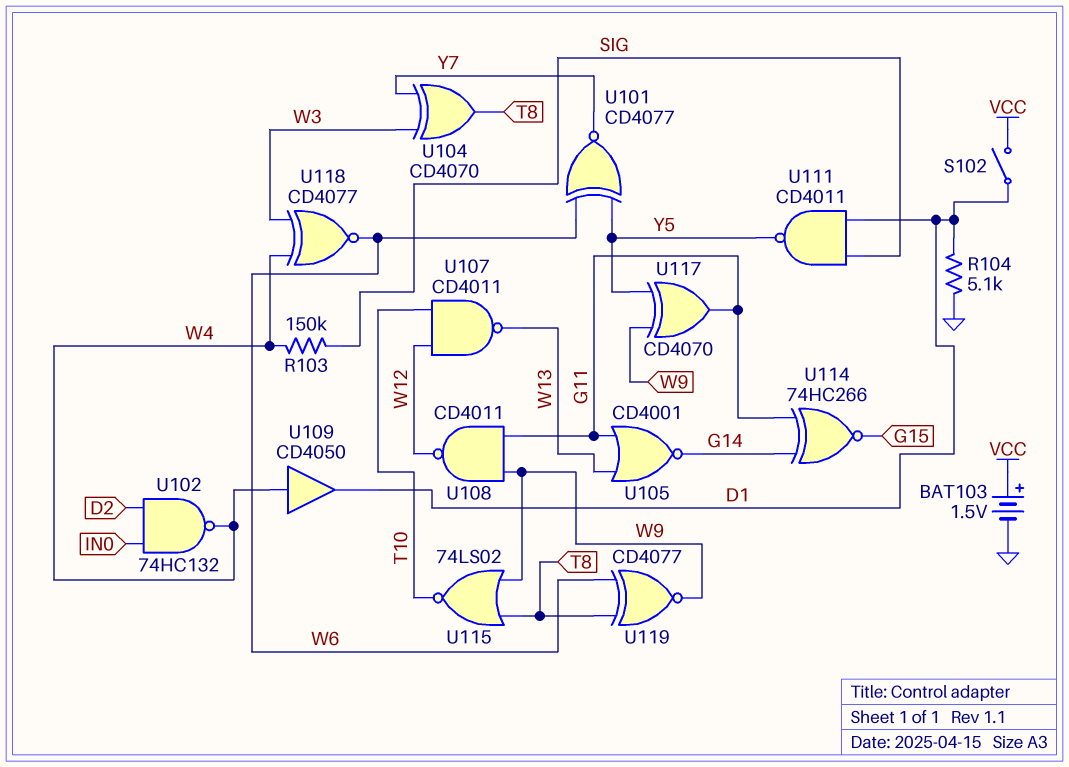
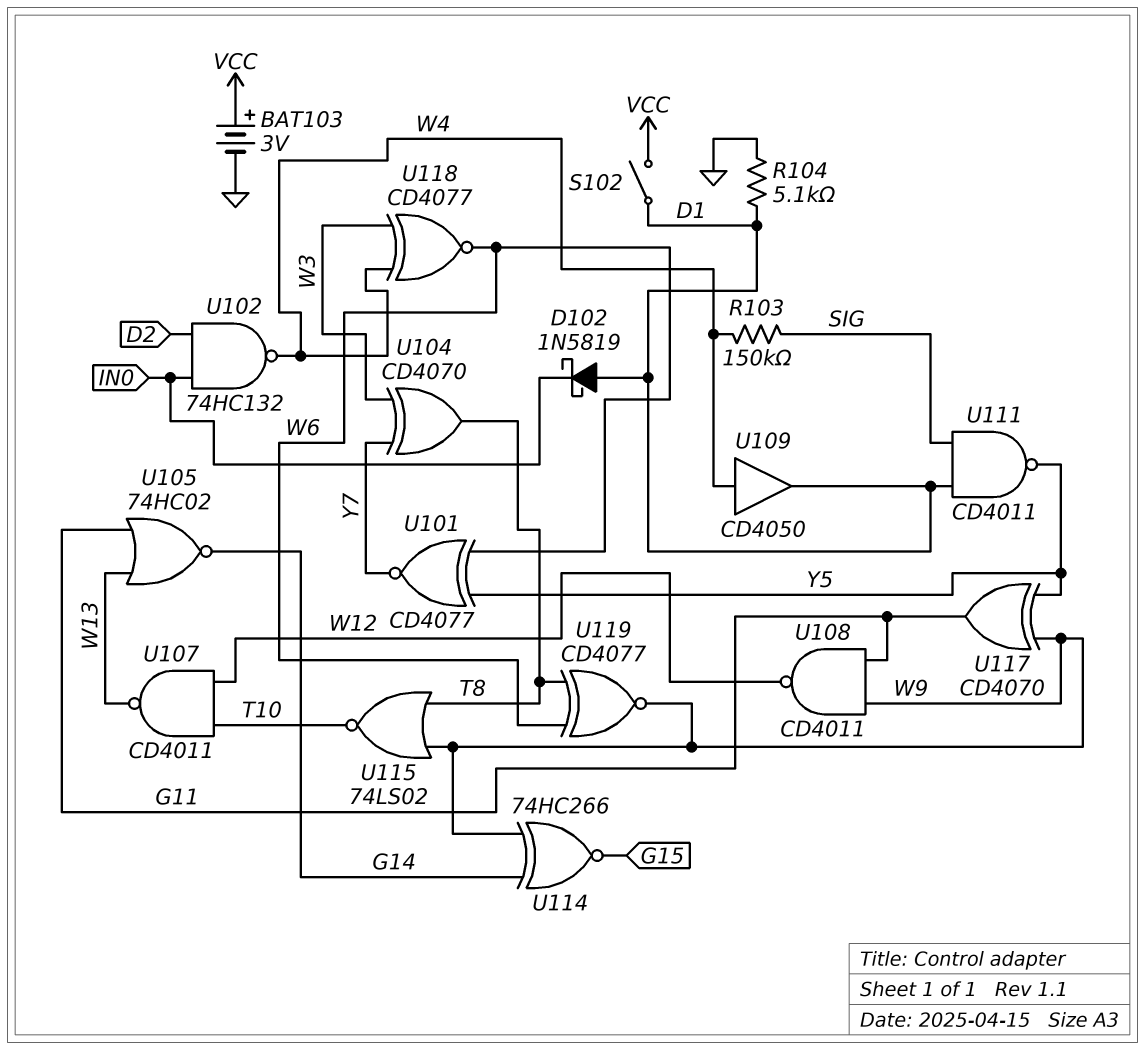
BAT103: 1.5V (plus VCC, minus GND) -> 3V (plus VCC, minus GND)
D102: none -> schottky 1N5819 (A D1, K IN0)
U105: NOR CD4001 (in G11, in W13, out G14) -> NOR 74HC02 (in G11, in W13, out G14)
U114: XNOR 74HC266 (in G11, in G14, out G15) -> XNOR 74HC266 (in G14, in W9, out G15)

